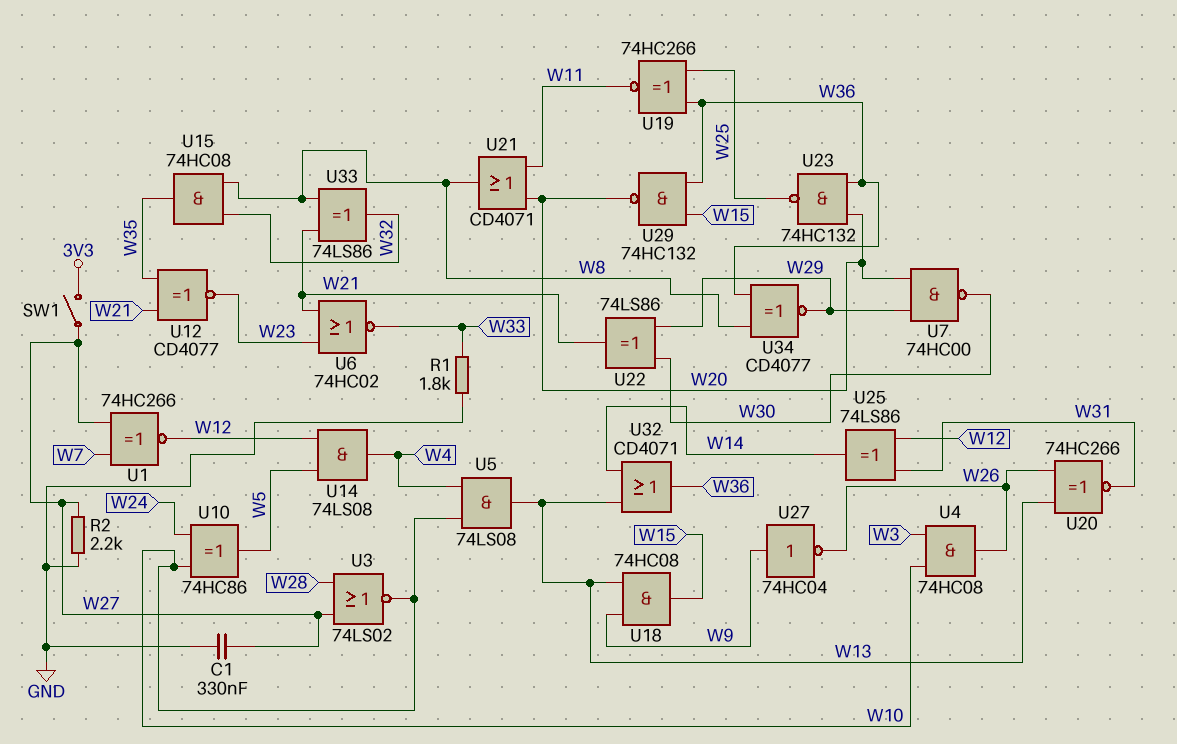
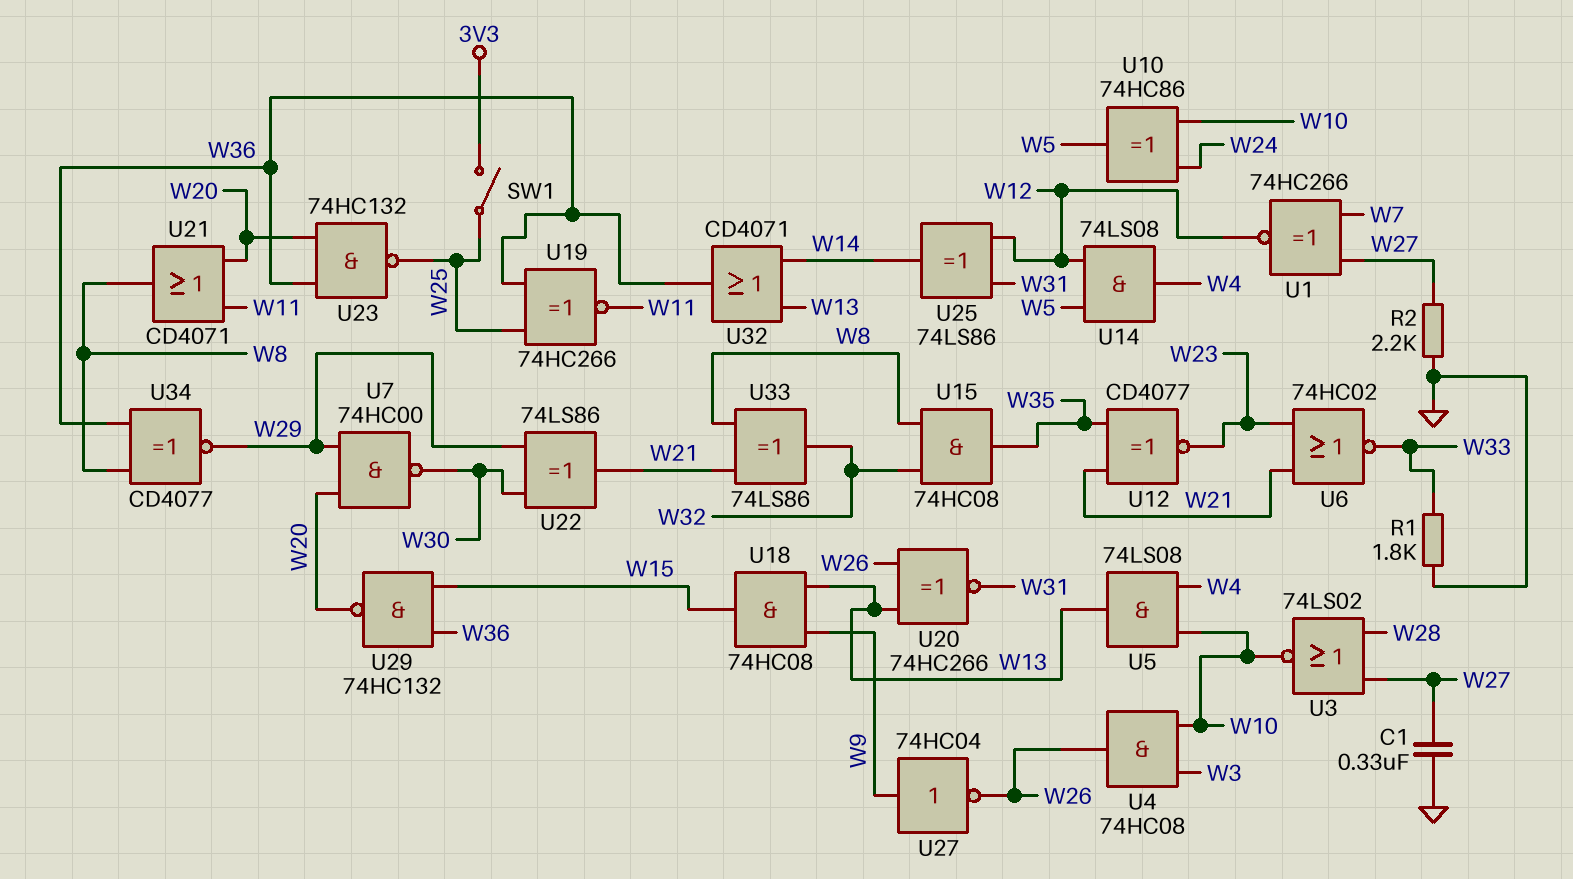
SW1: switch (3V3, W27) -> switch (3V3, W25)

